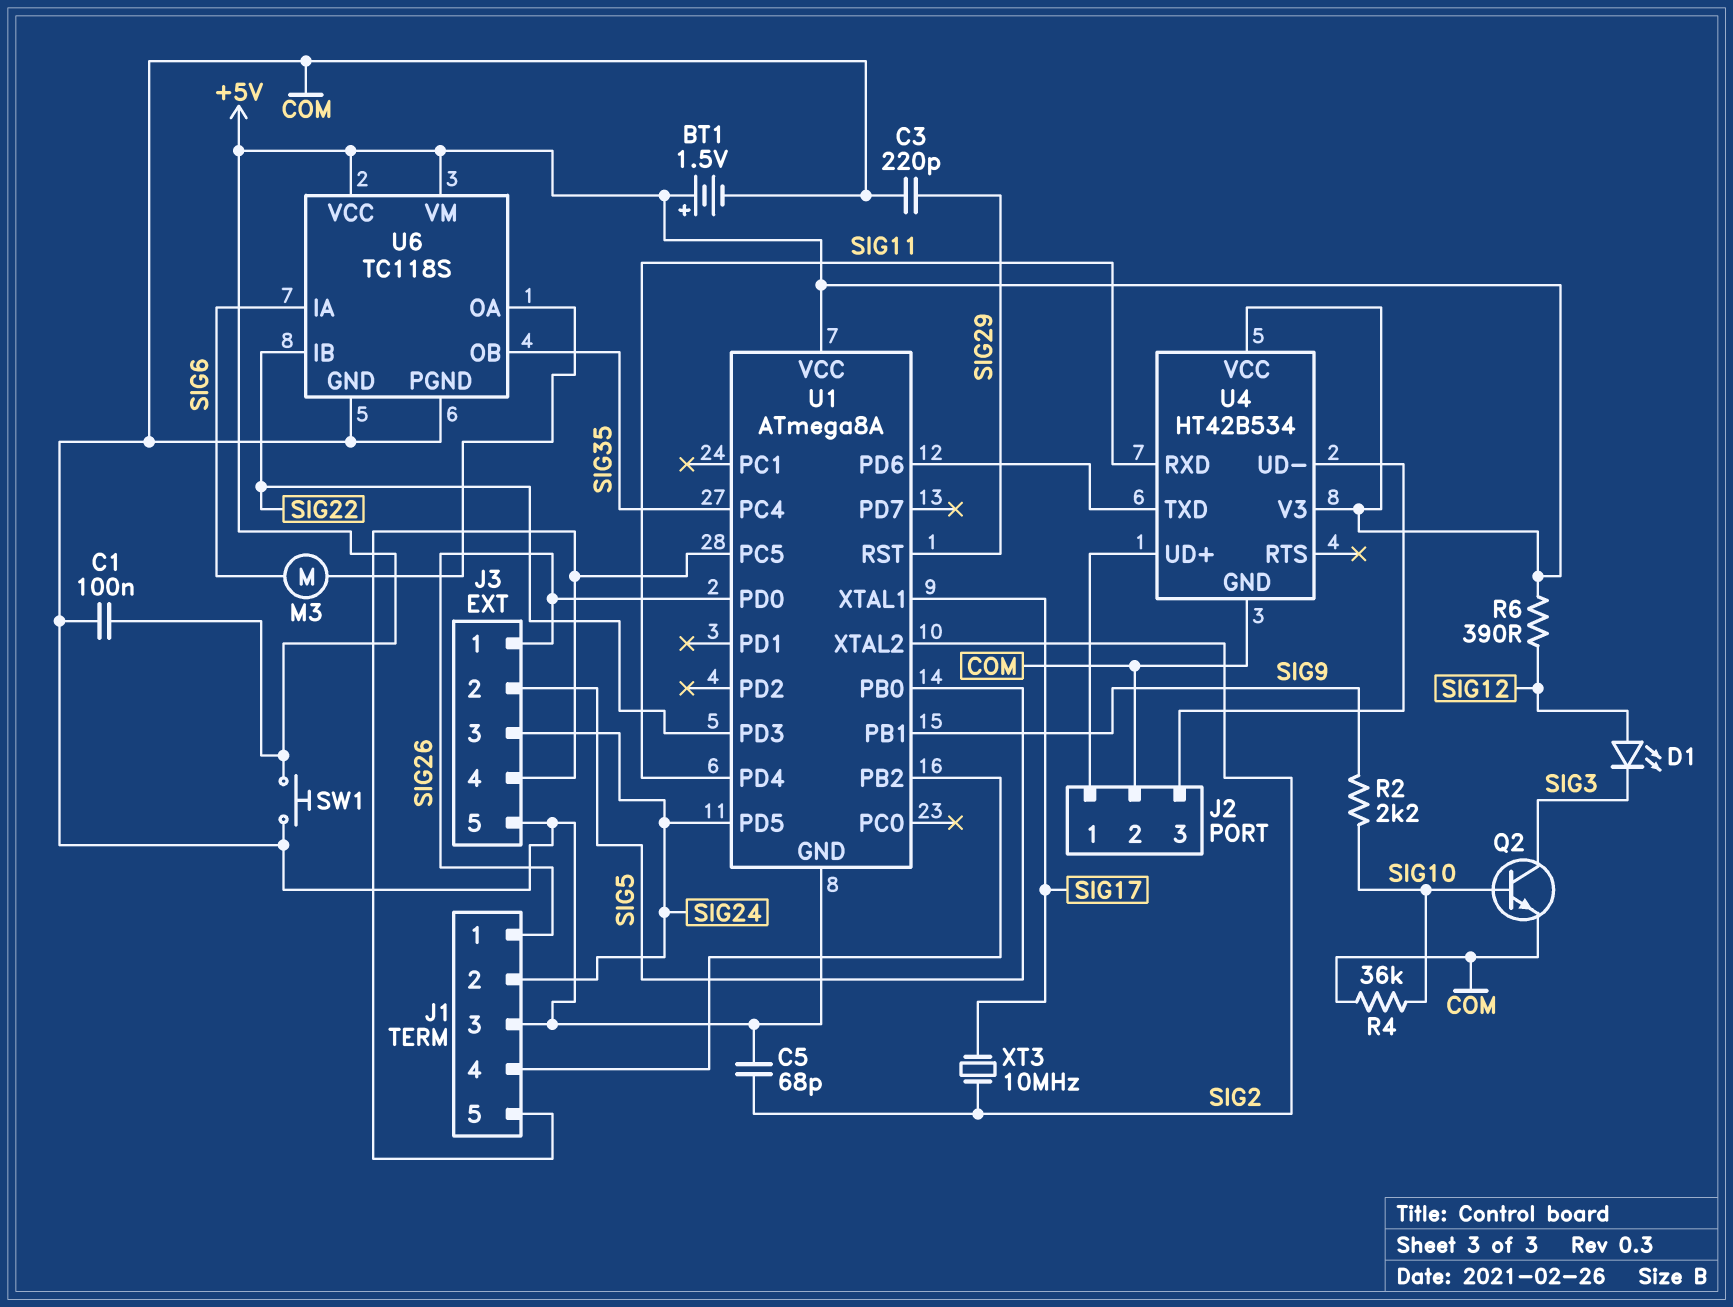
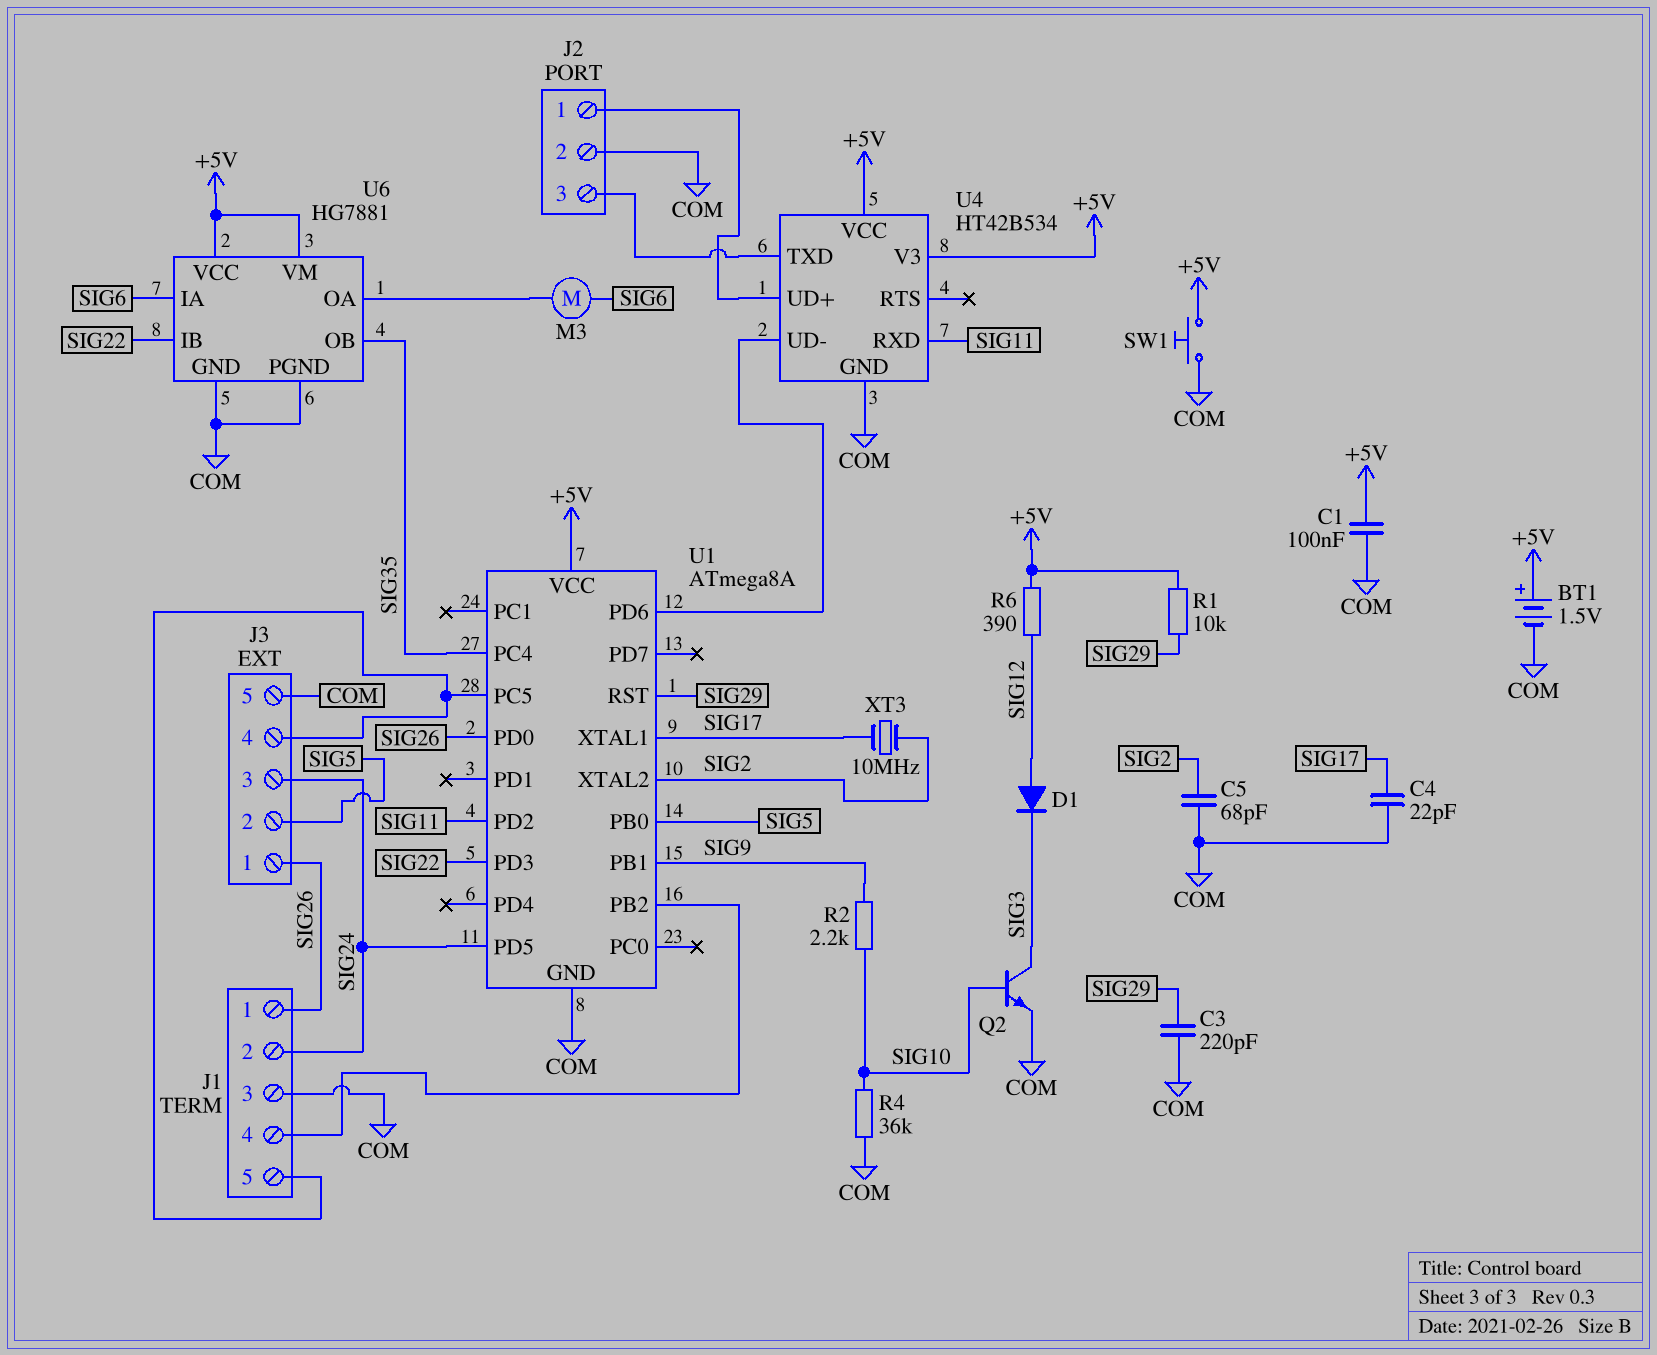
C4: none -> 22pF (COM, SIG17)
D1: LED (A SIG12, K SIG3) -> diode (A SIG12, K SIG3)
R1: none -> 10k (+5V, SIG29)
U1 pin PD2: none -> SIG11
U1 pin PD4: SIG11 -> none
U4 pin TXD: U1/PD6 -> J2/3
U4 pin UD-: J2/3 -> U1/PD6
U6: TC118S -> HG7881

